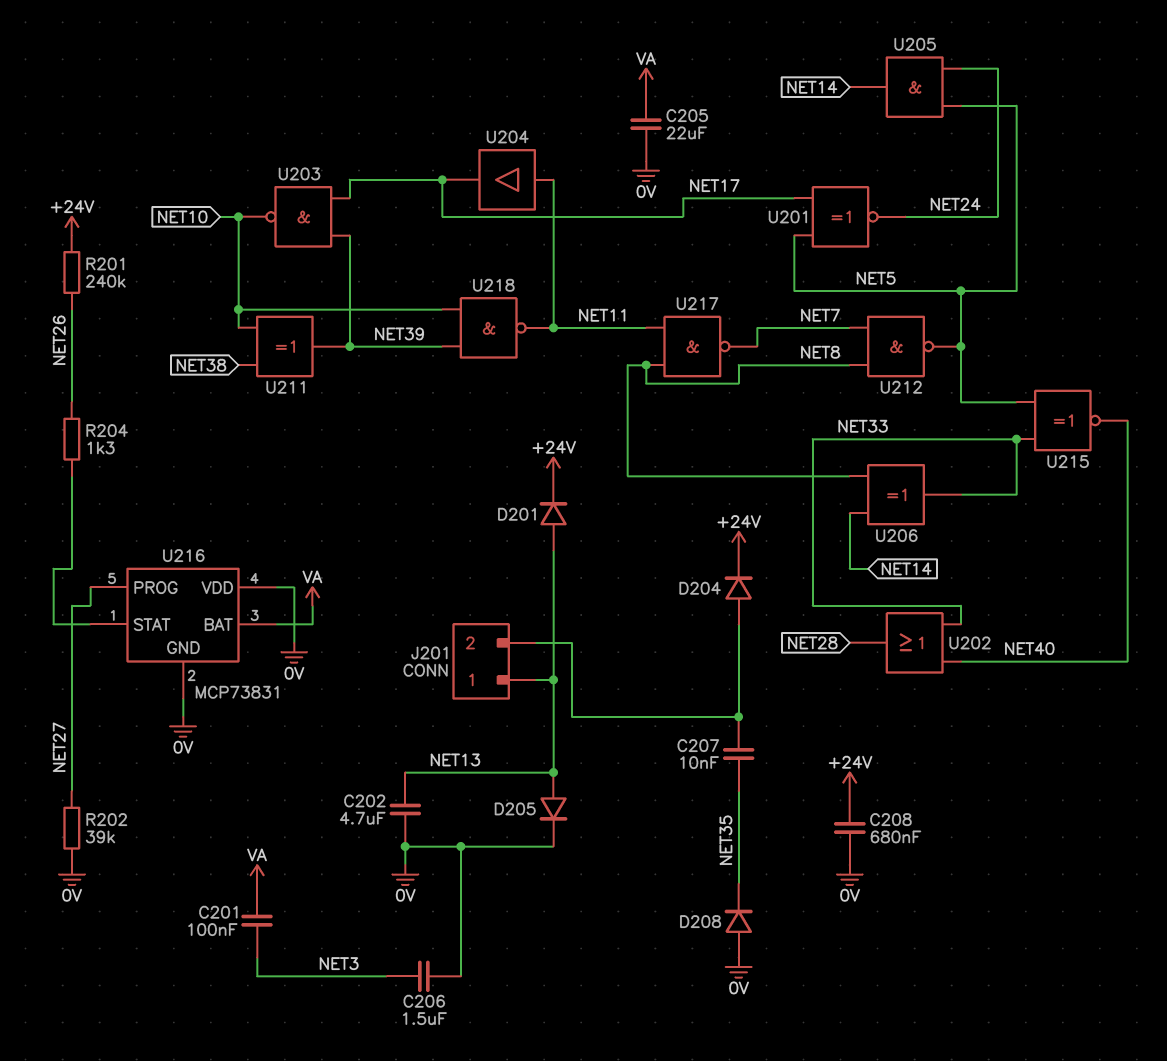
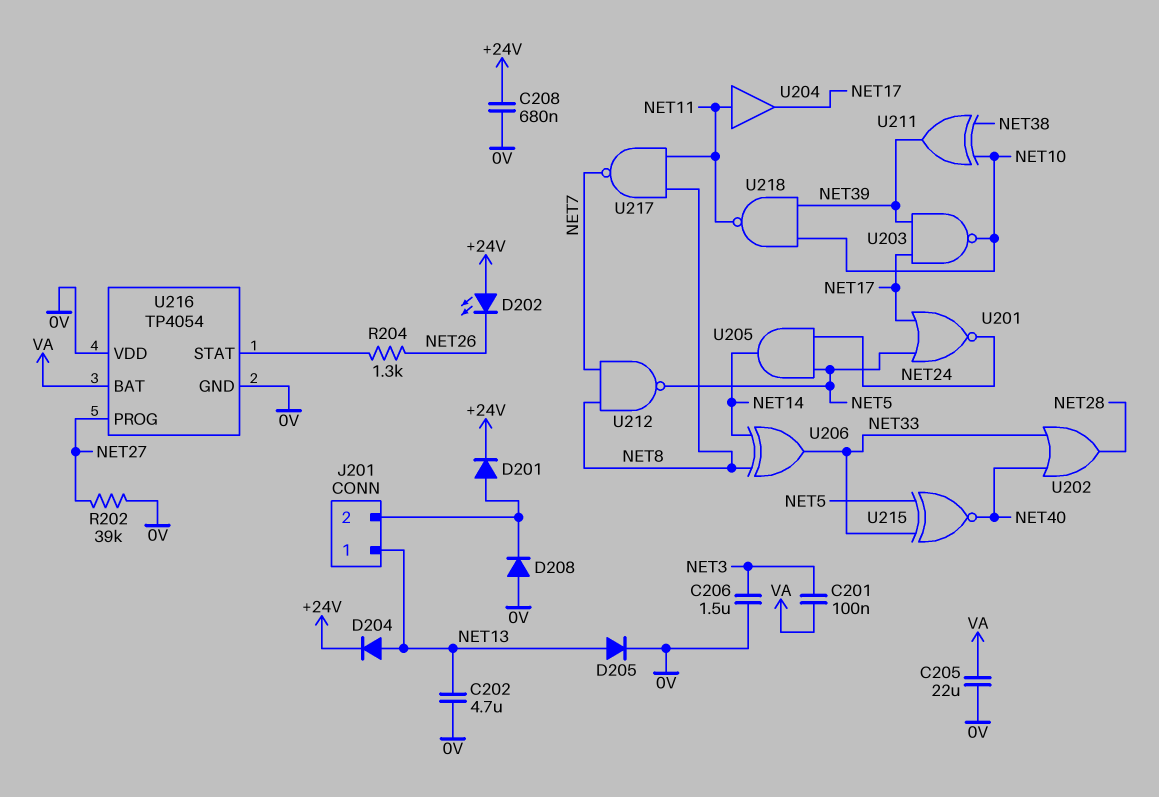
C207: 10nF (J201/2, NET35) -> none
D201: diode (A NET13, K +24V) -> diode (A J201/2, K +24V)
D202: none -> LED (A +24V, K NET26)
D204: diode (A J201/2, K +24V) -> diode (A NET13, K +24V)
D208: diode (A 0V, K NET35) -> diode (A 0V, K J201/2)
R201: 240k (+24V, NET26) -> none
U201: XNOR (in NET5, in NET17, out NET24) -> NOR (in NET5, in NET17, out NET24)
U216: MCP73831 -> TP4054

